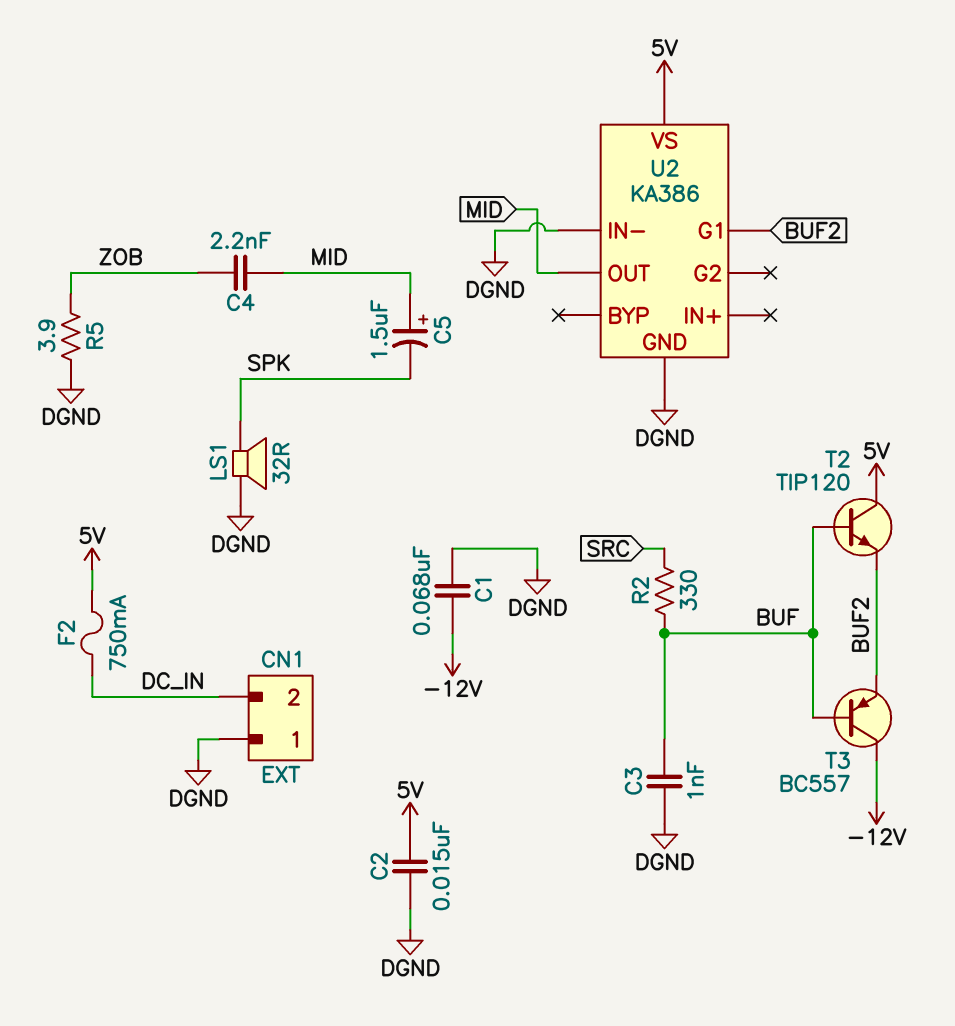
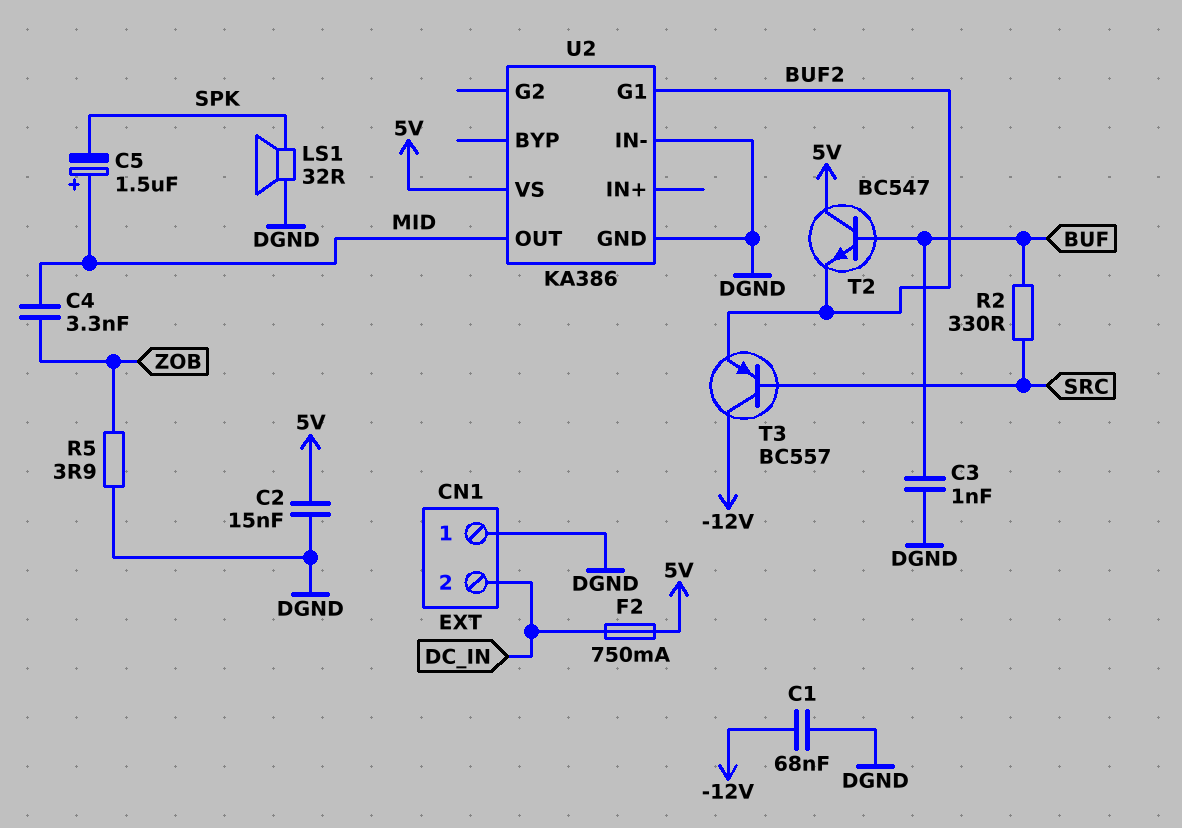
C4: 2.2nF (MID, ZOB) -> 3.3nF (MID, ZOB)
T2: NPN TIP120 (B BUF, C 5V, E BUF2) -> NPN BC547 (B BUF, C 5V, E BUF2)
T3: PNP BC557 (B BUF, C -12V, E BUF2) -> PNP BC557 (B SRC, C -12V, E BUF2)

